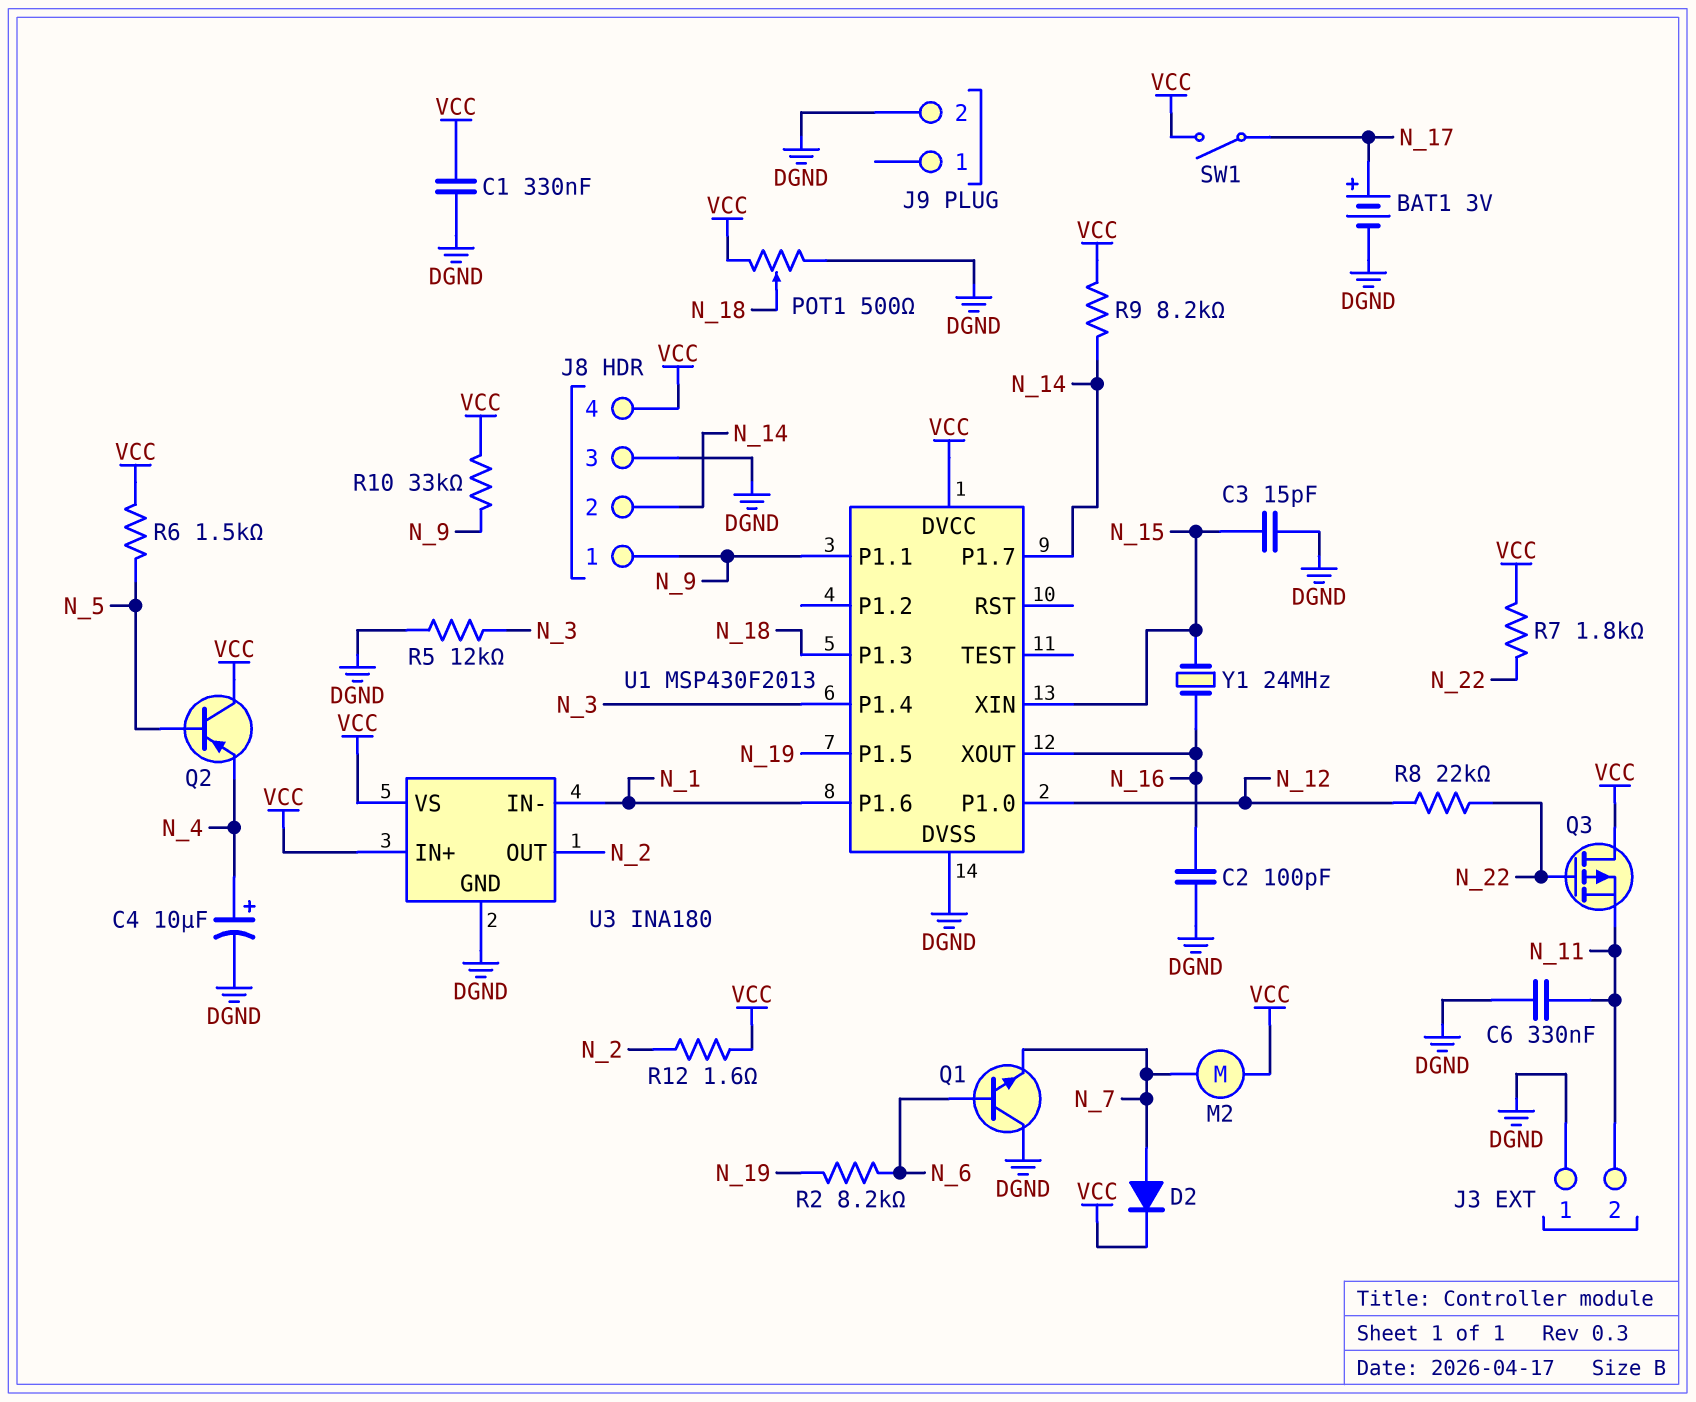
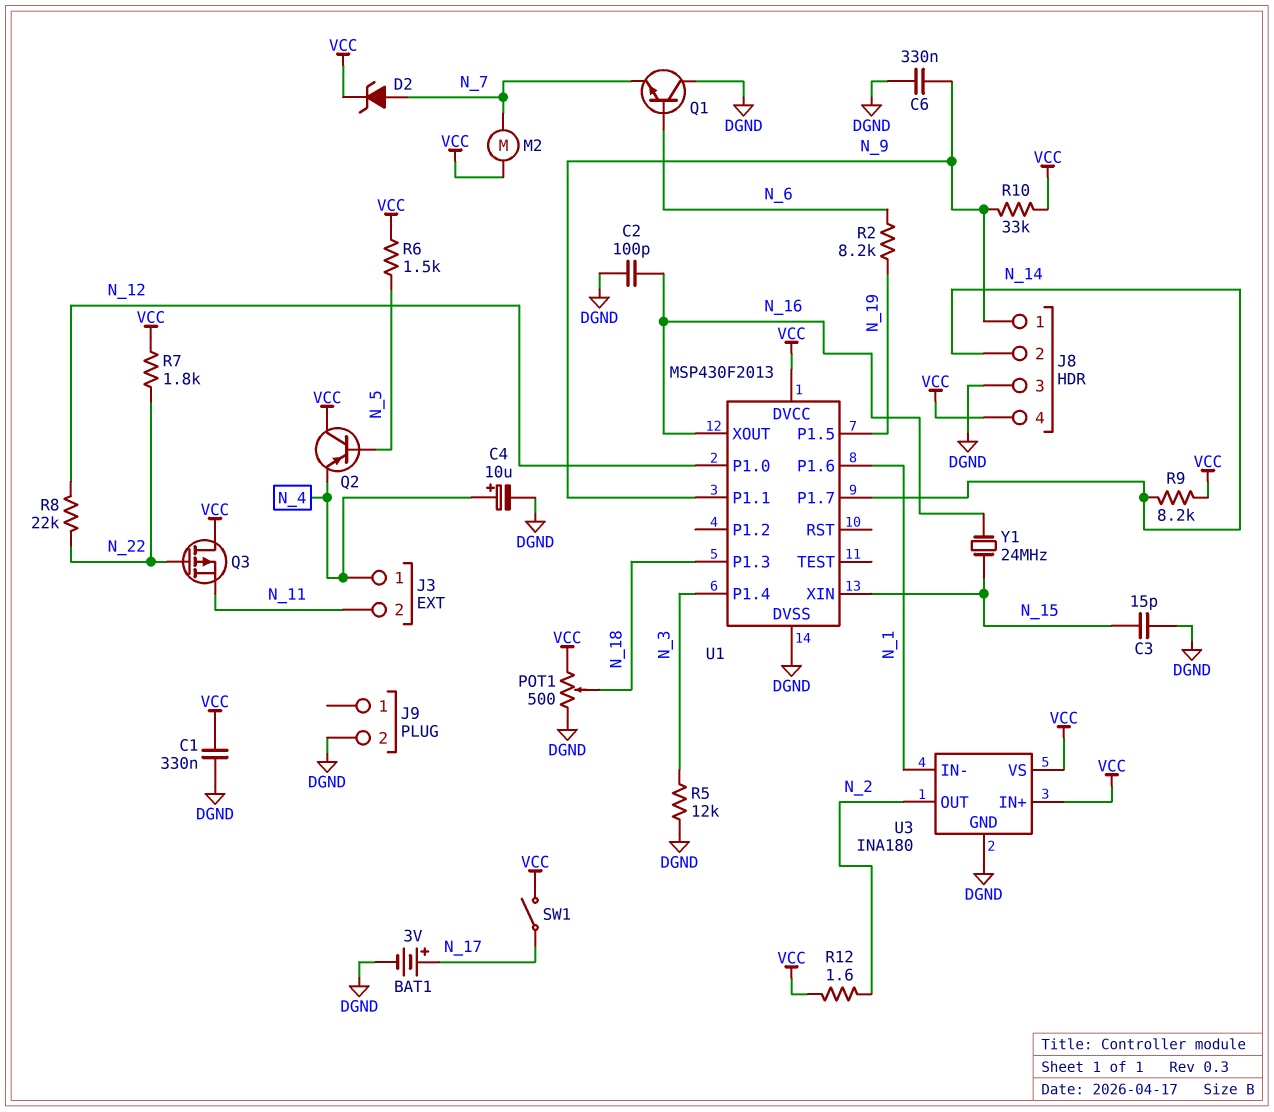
C6: 330nF (DGND, N_11) -> 330nF (DGND, N_9)
D2: diode (A N_7, K VCC) -> zener (A N_7, K VCC)
J3 pin 1: DGND -> N_4

